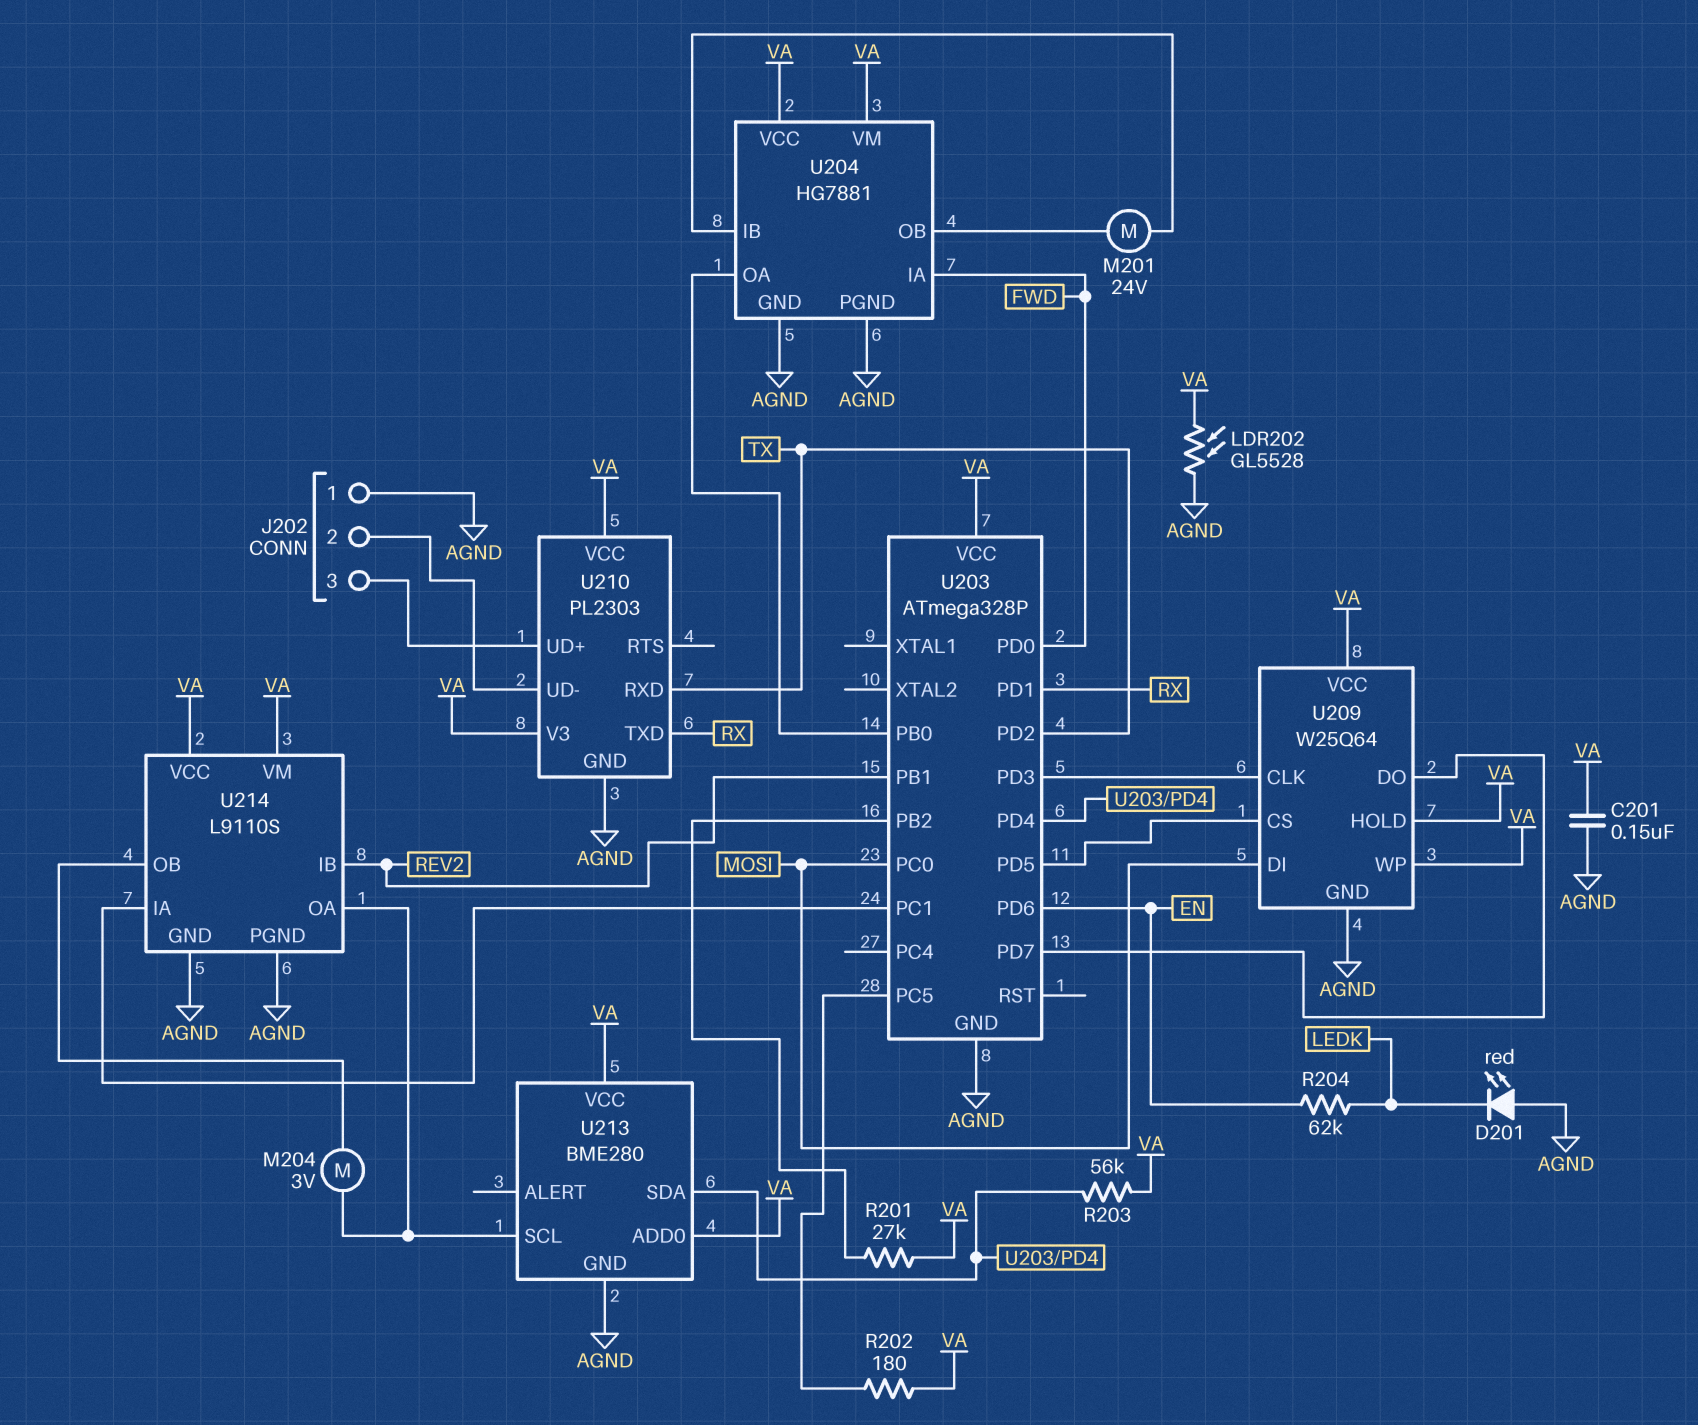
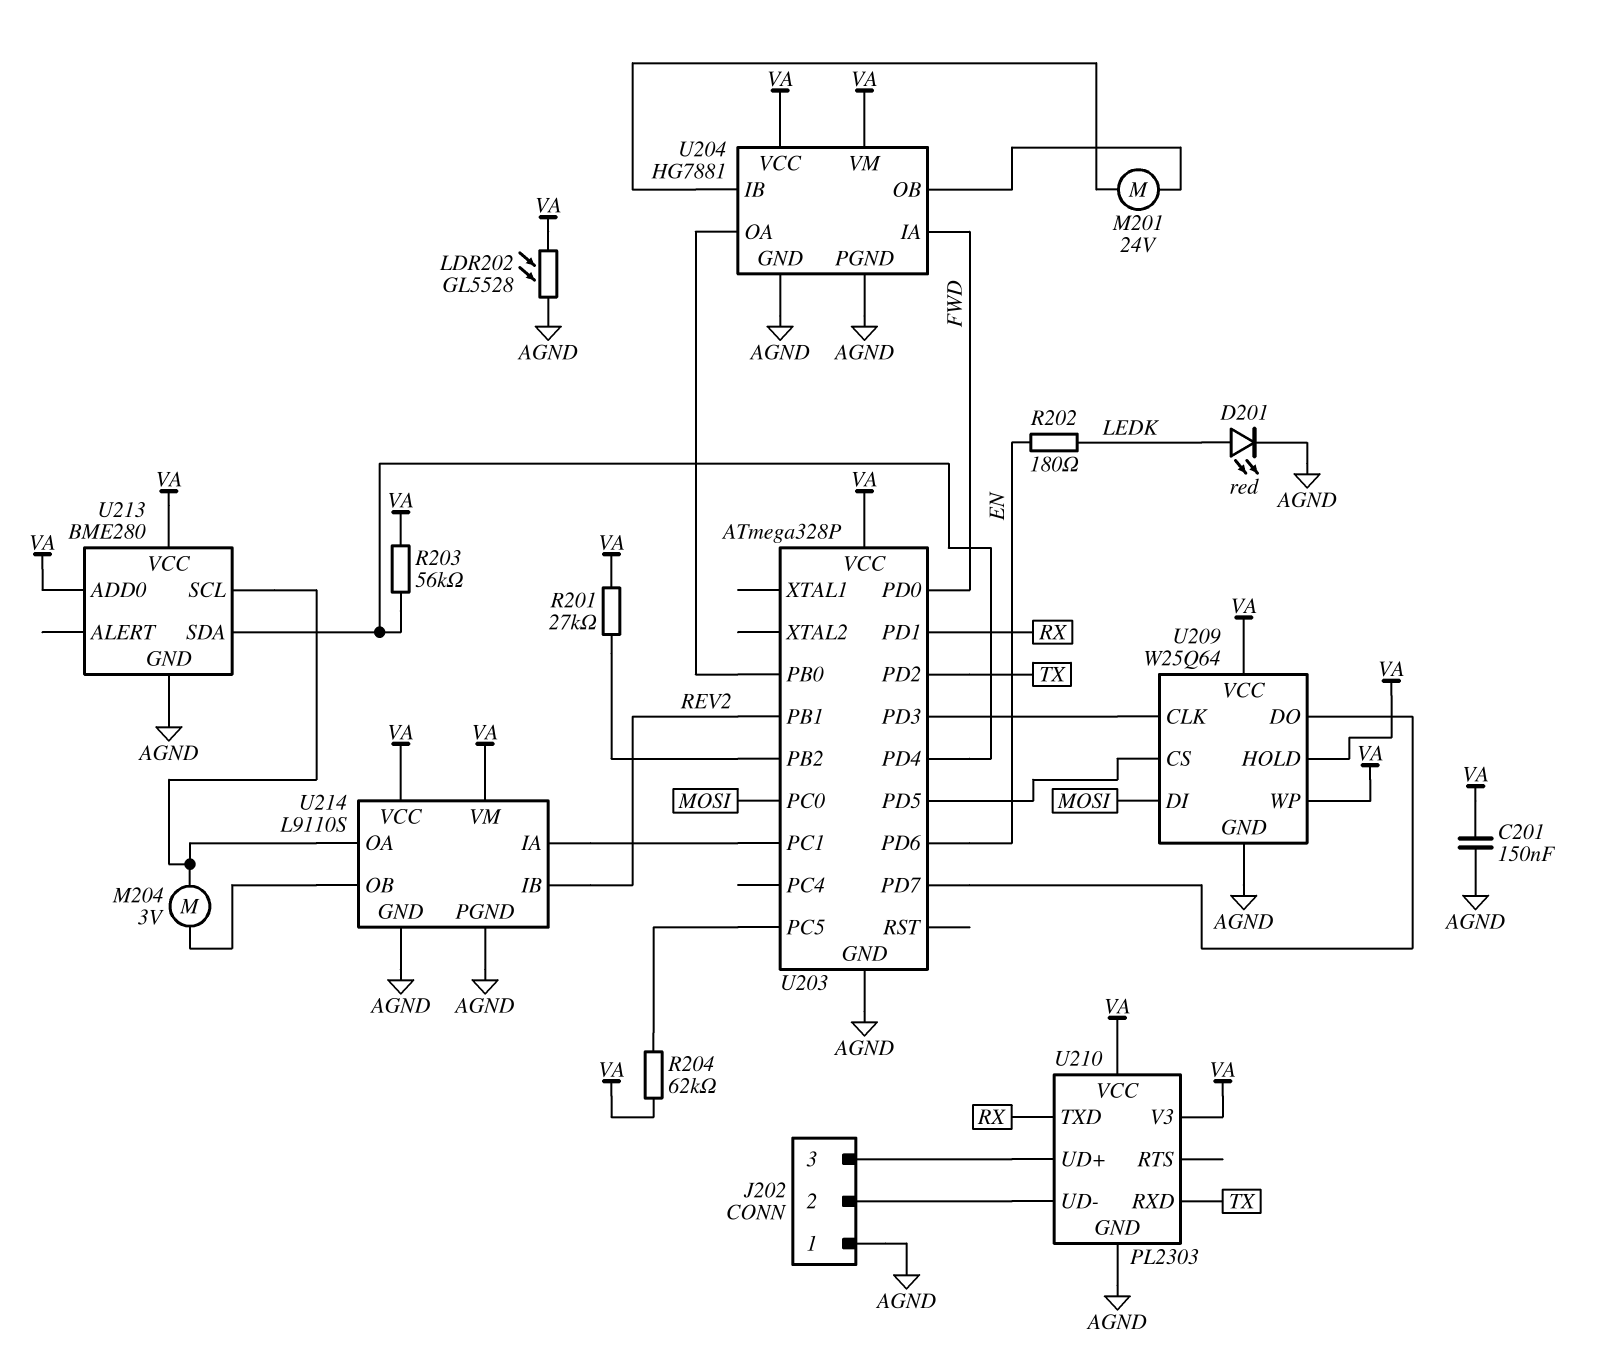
D201: LED red (A AGND, K LEDK) -> LED red (A LEDK, K AGND)
R202: 180 (U203/PC5, VA) -> 180 (EN, LEDK)
R204: 62k (EN, LEDK) -> 62k (U203/PC5, VA)

